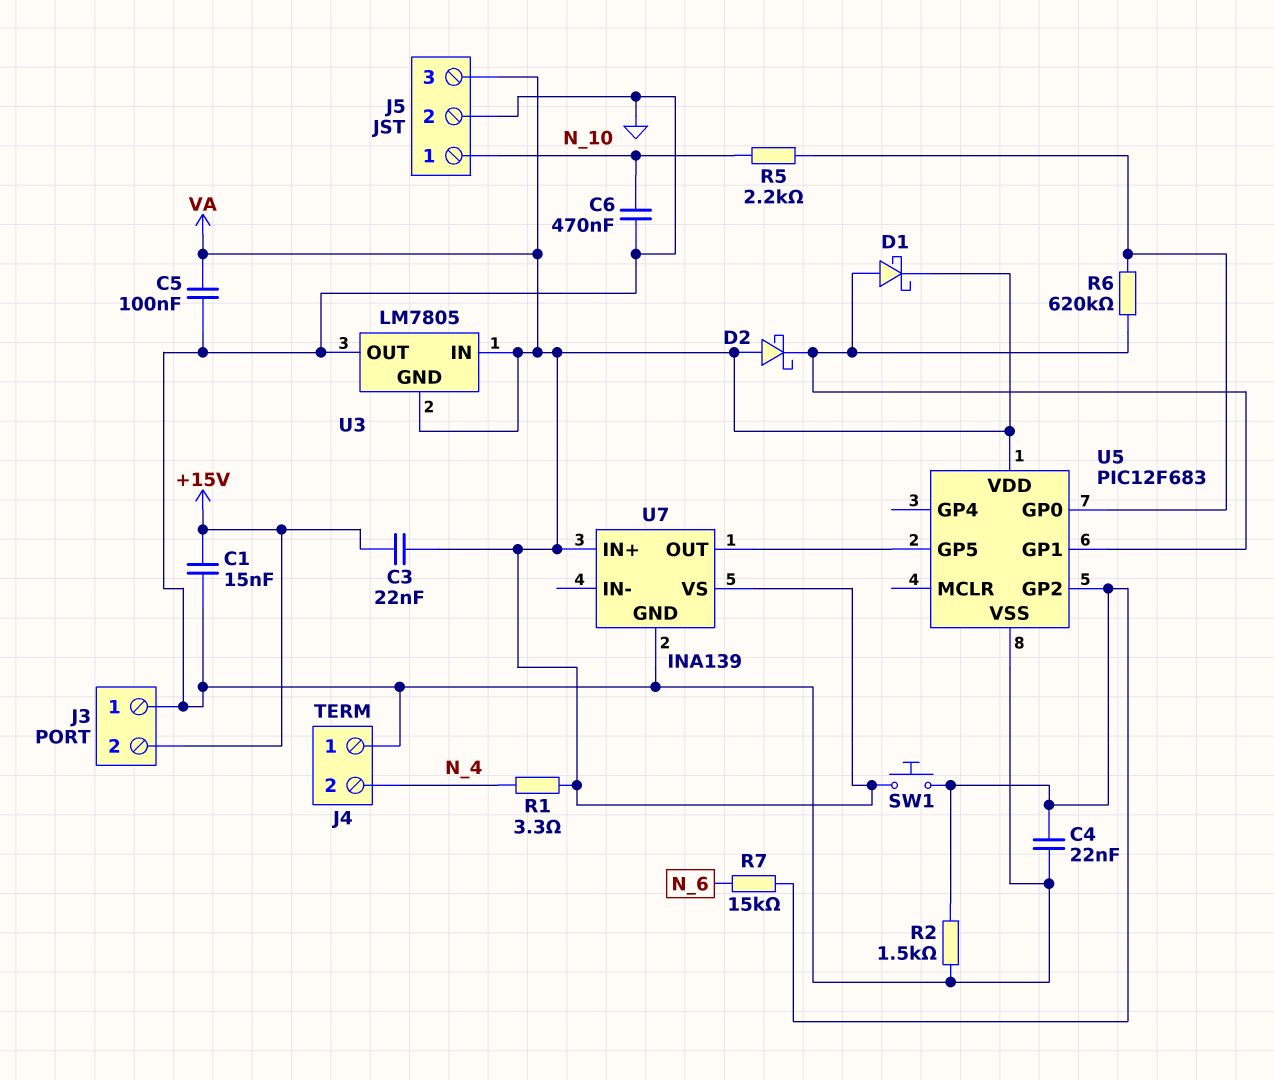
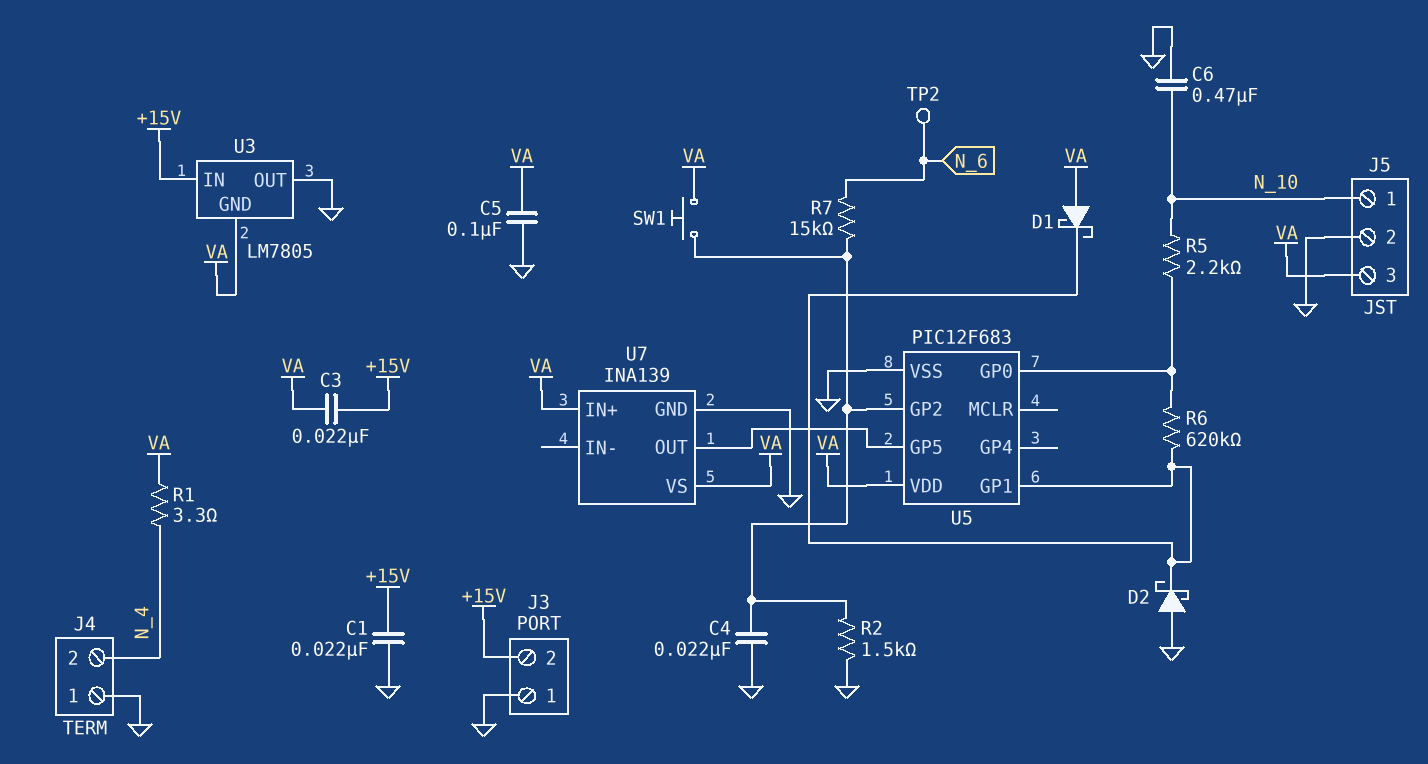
C1: 15nF (+15V, GND) -> 22nF (+15V, GND)
D1: schottky (A U5/GP1, K VA) -> schottky (A VA, K U5/GP1)
D2: schottky (A VA, K U5/GP1) -> schottky (A GND, K U5/GP1)
TP2: none -> test point (N_6)
U3 pin IN: VA -> +15V

